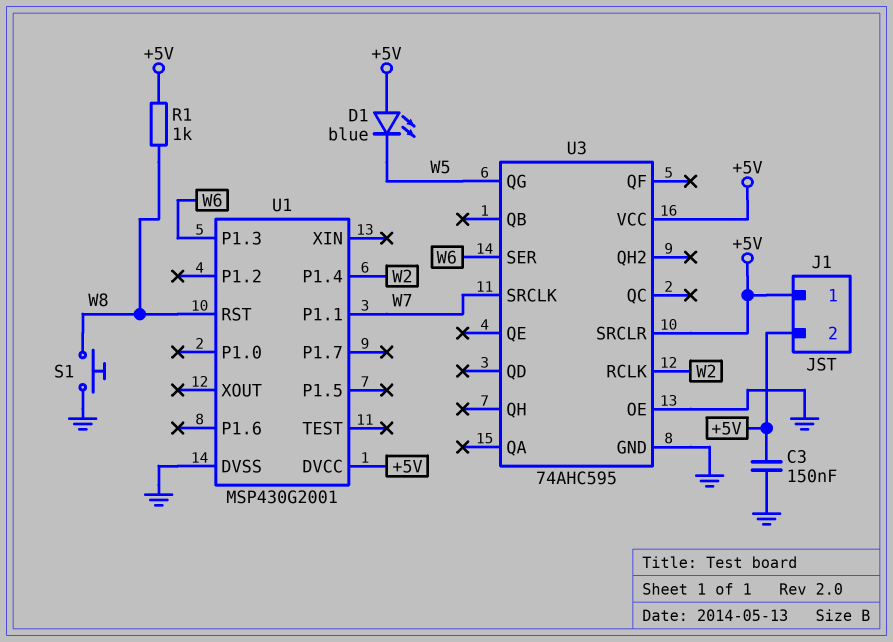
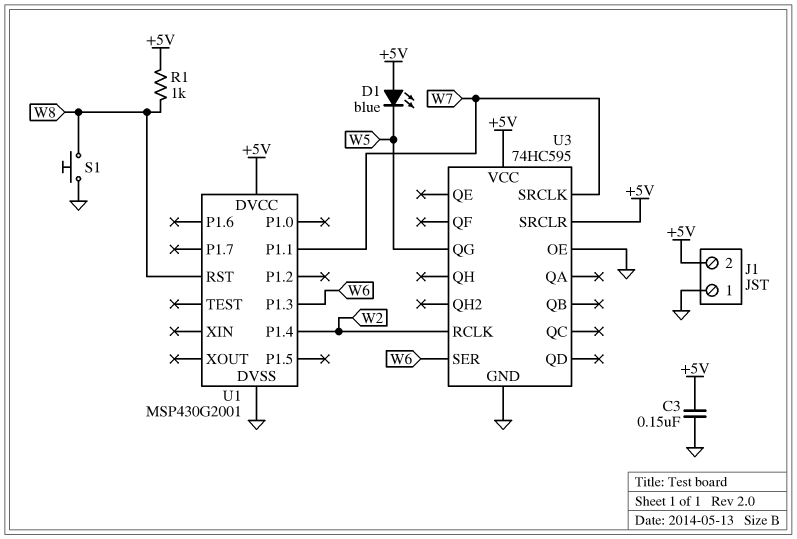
J1 pin 1: +5V -> GND
U3: 74AHC595 -> 74HC595

